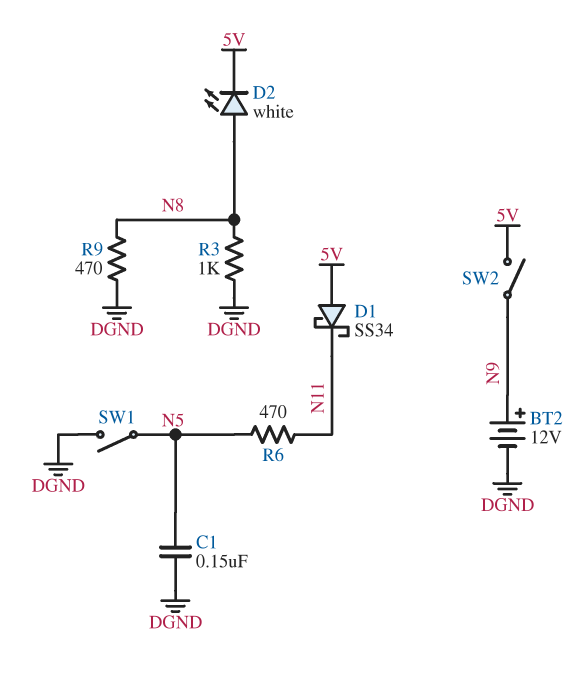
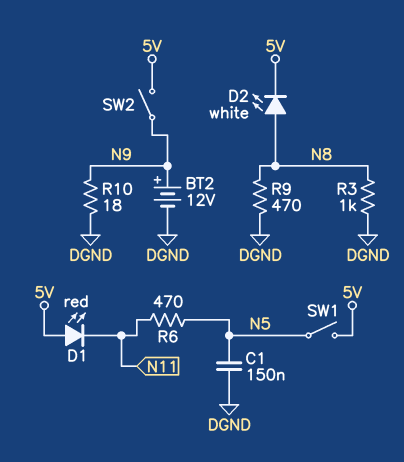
D1: schottky SS34 (A 5V, K N11) -> LED red (A 5V, K N11)
R10: none -> 18 (DGND, N9)
SW1: switch (DGND, N5) -> switch (5V, N5)

